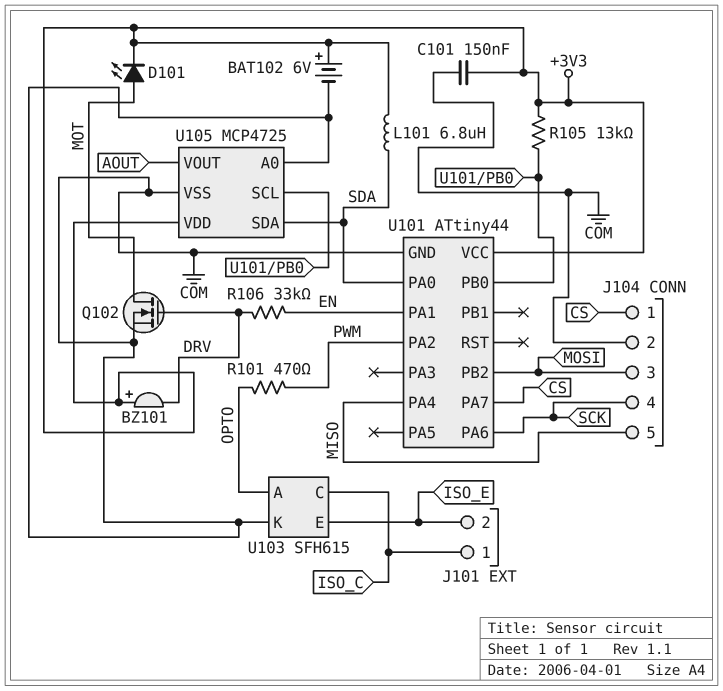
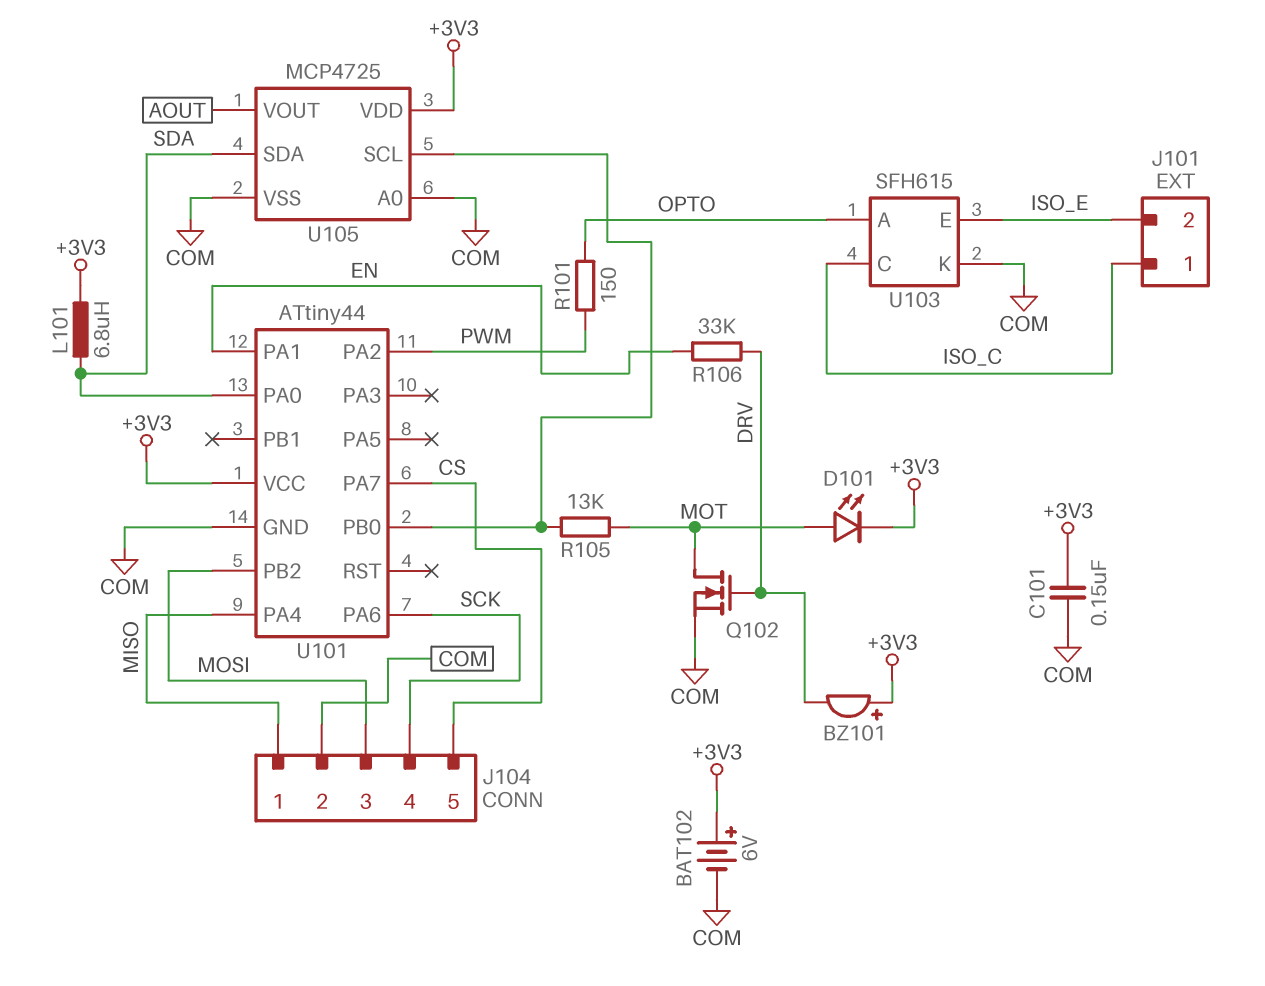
J104 pin 1: CS -> MISO
J104 pin 5: MISO -> CS
R101: 470 (OPTO, PWM) -> 150 (OPTO, PWM)
R105: 13k (+3V3, U101/PB0) -> 13k (MOT, U101/PB0)

